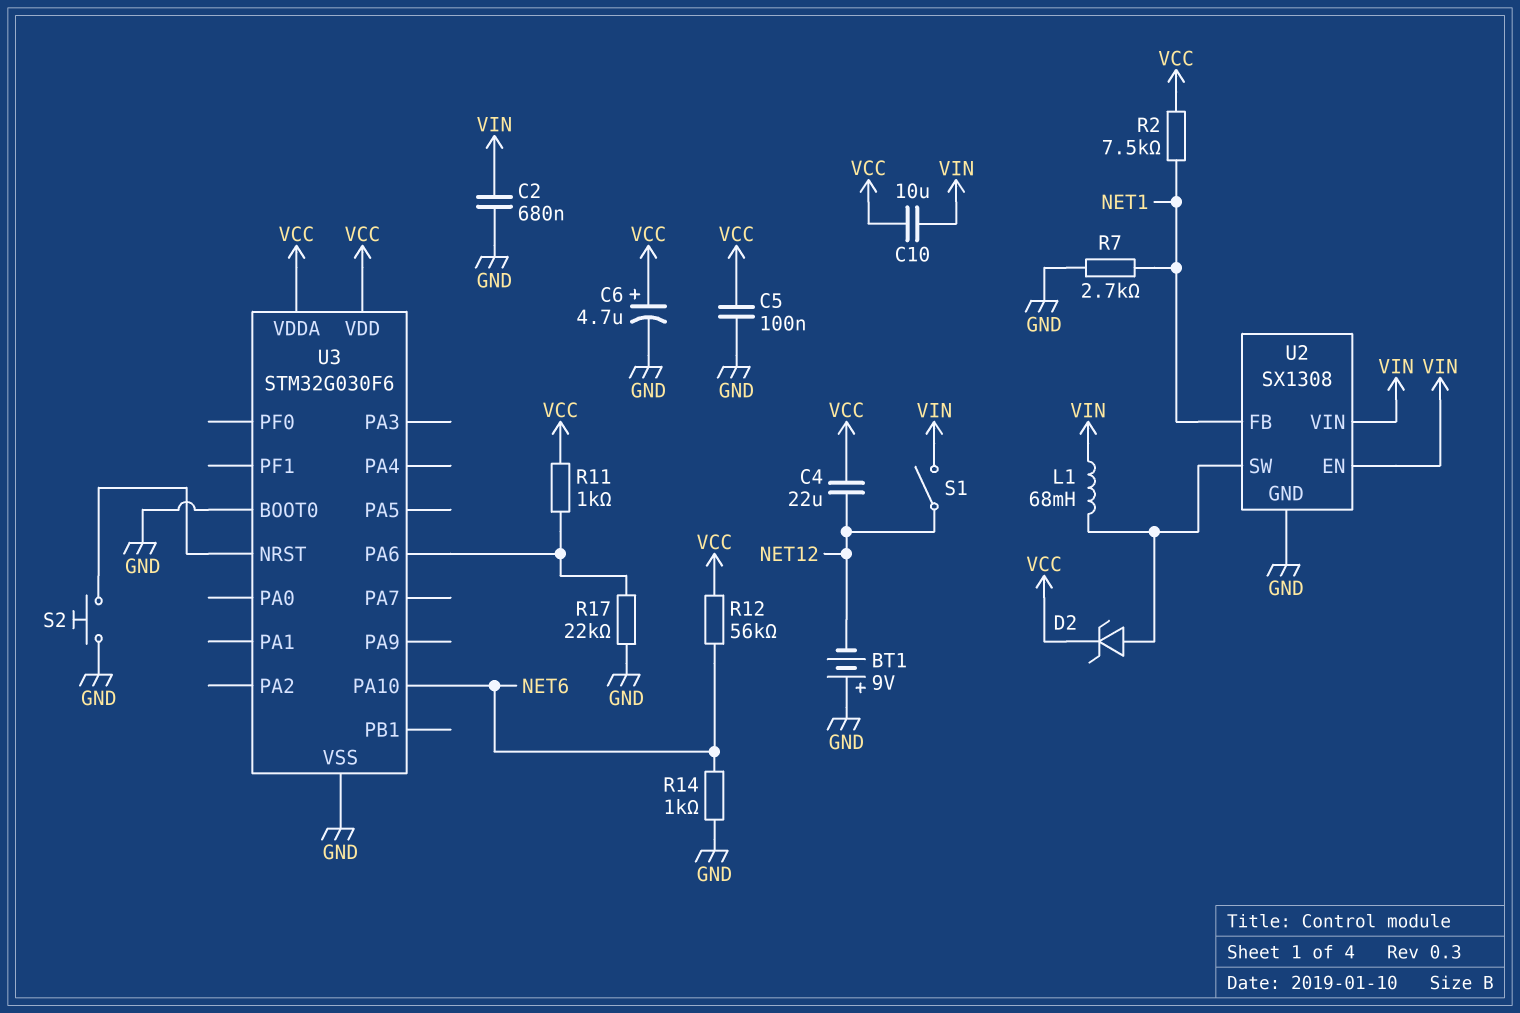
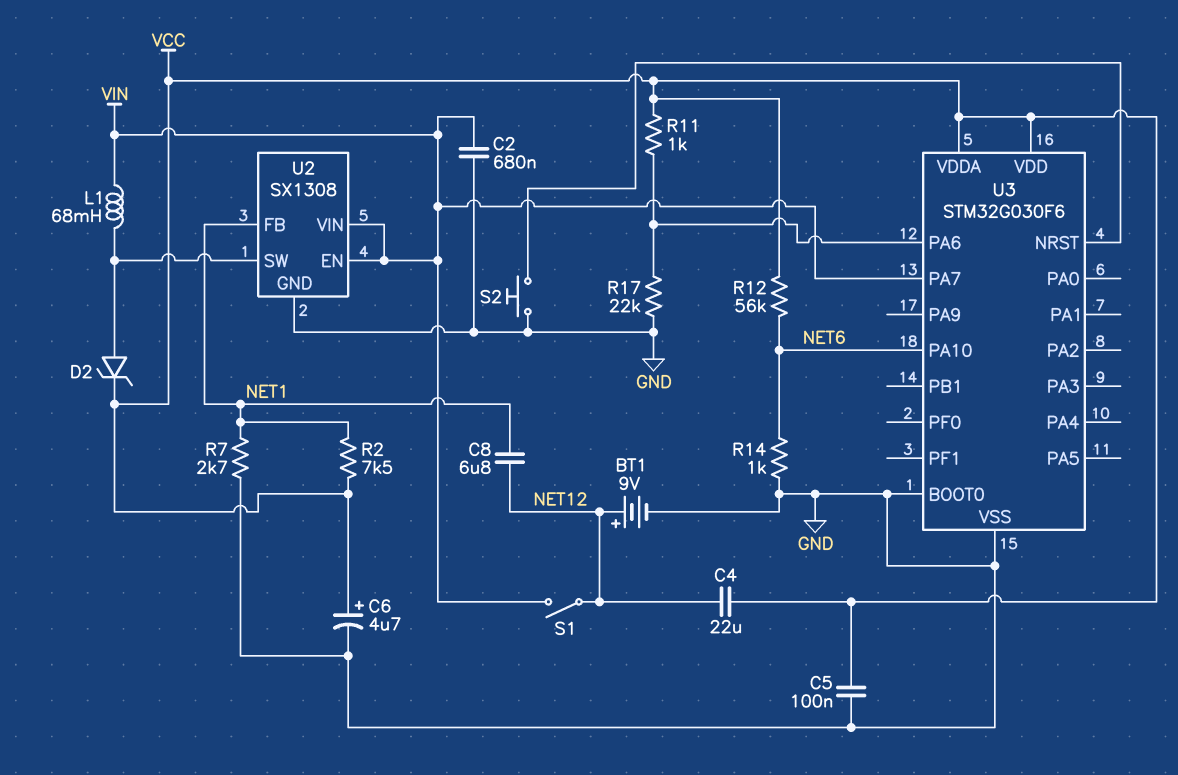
BT1: 9V (plus GND, minus NET12) -> 9V (plus NET12, minus GND)
C8: none -> 6.8uF (NET1, NET12)
C10: 10uF (VCC, VIN) -> none
U3 pin PA7: none -> VIN

